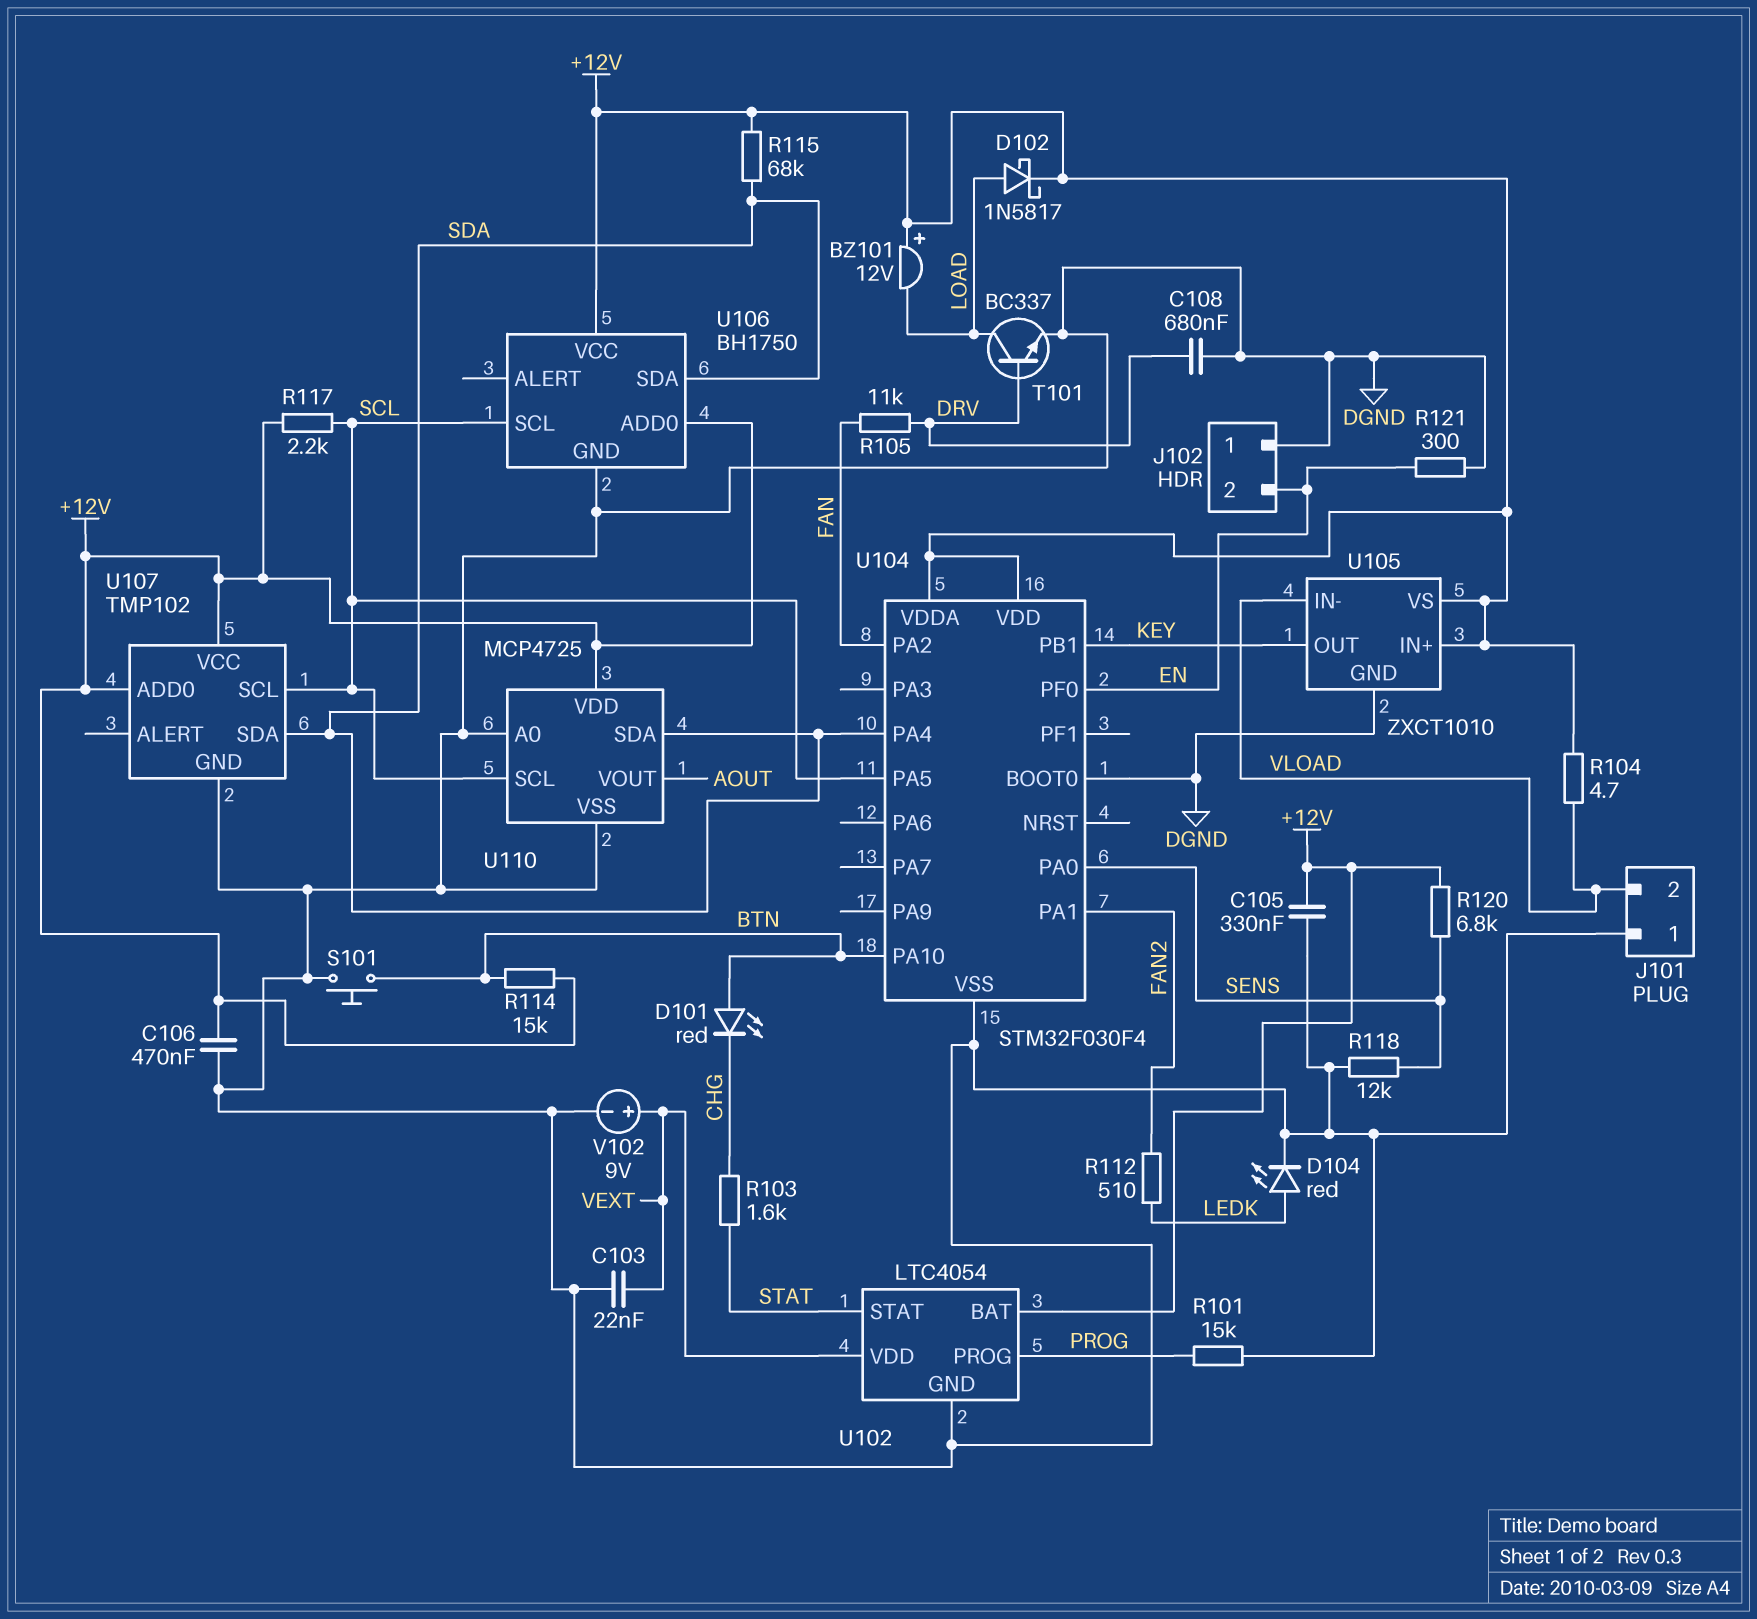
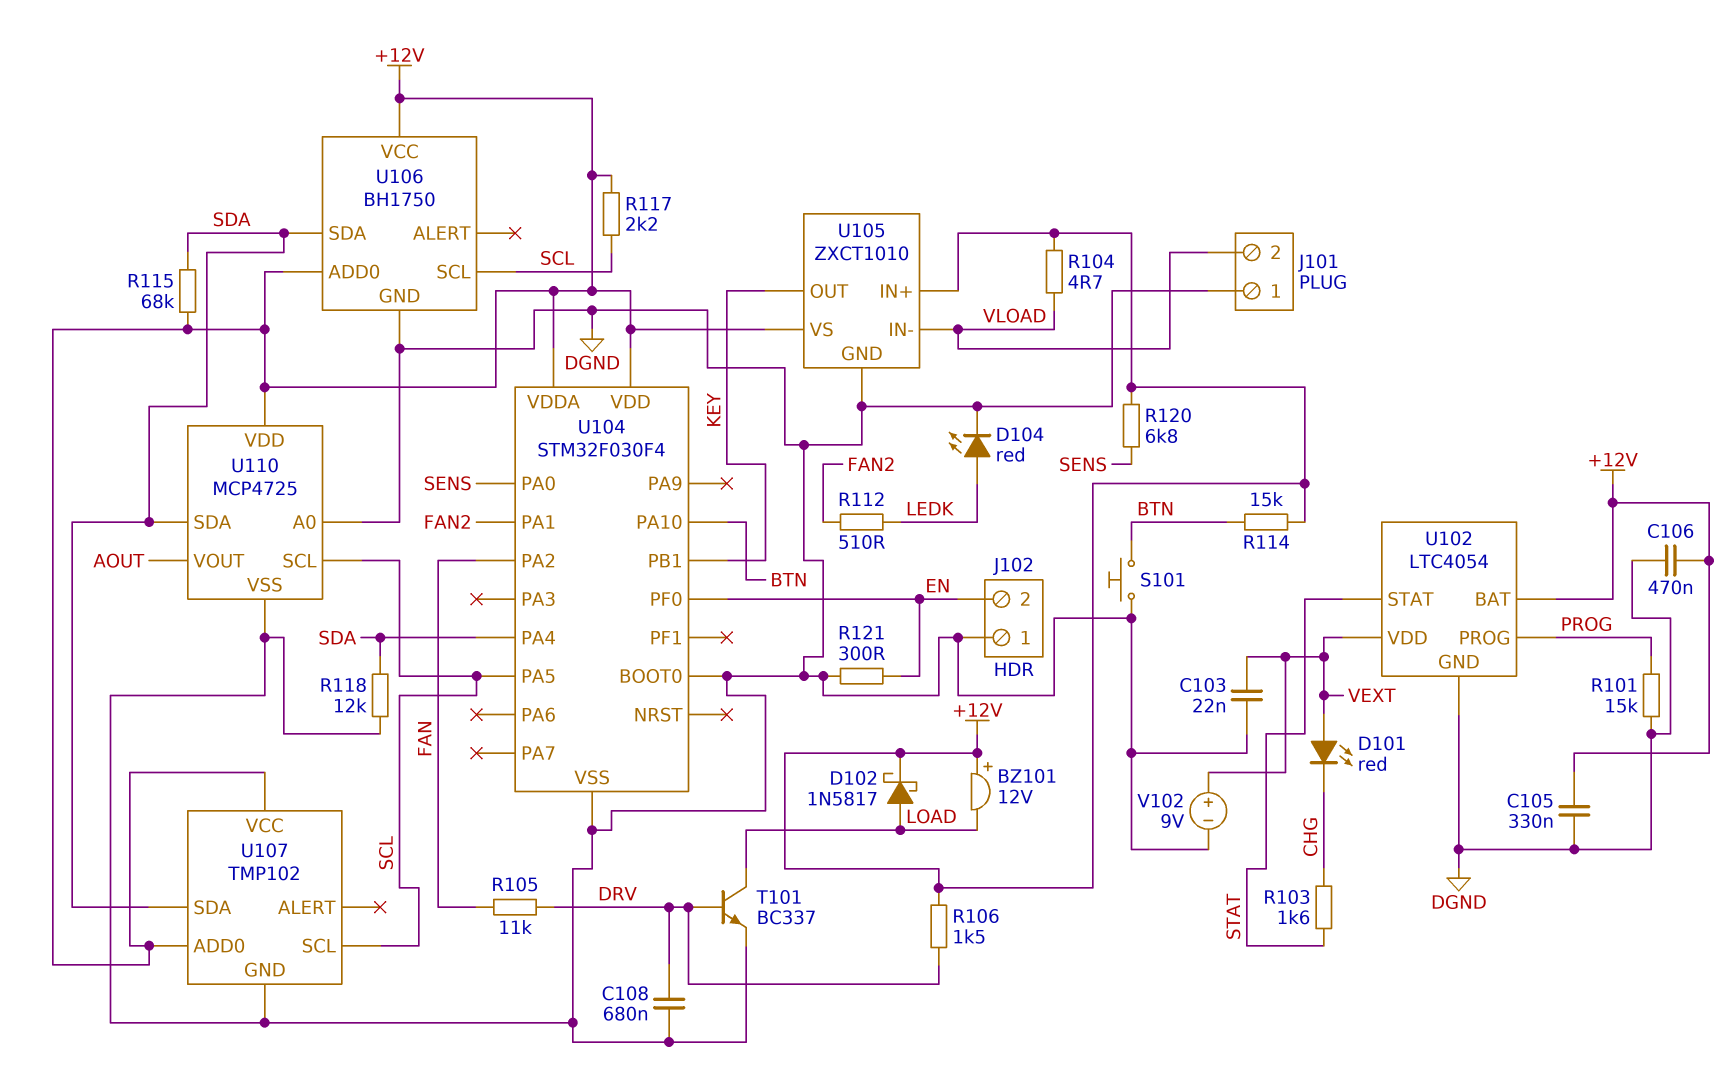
D101: LED red (A BTN, K CHG) -> LED red (A VEXT, K CHG)
R106: none -> 1.5k (+12V, DRV)
R118: 12k (DGND, SENS) -> 12k (DGND, SDA)

